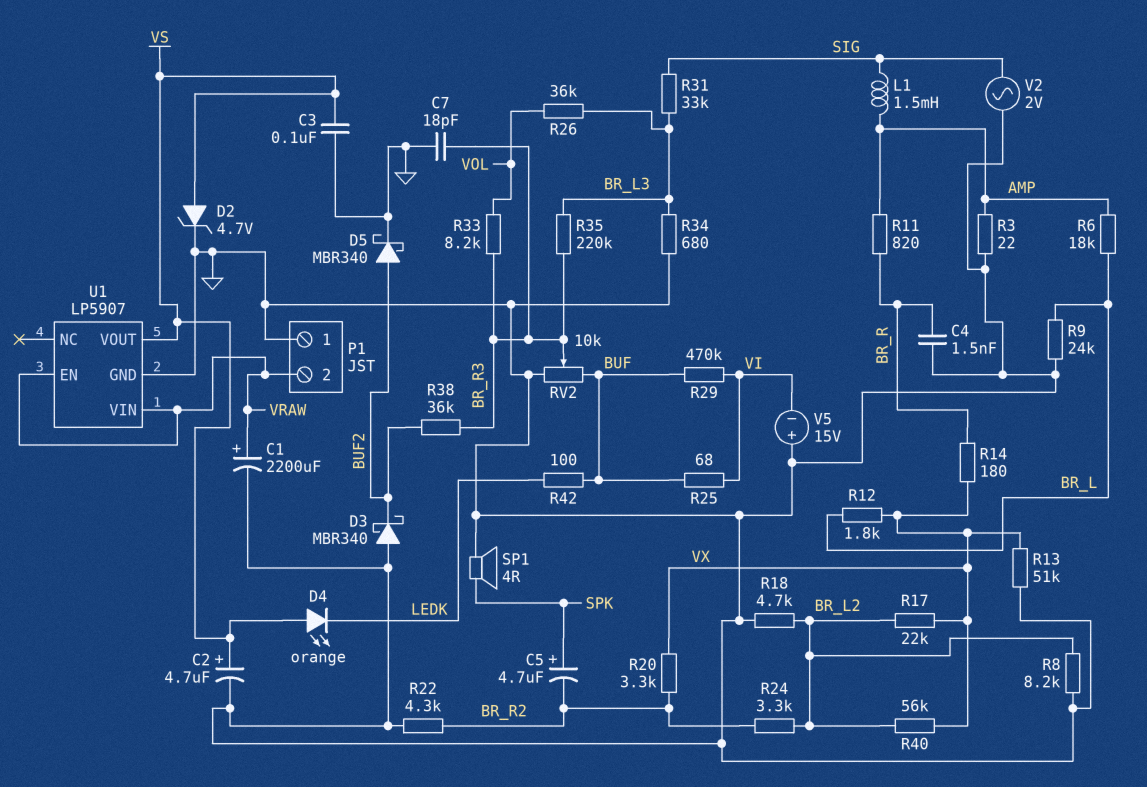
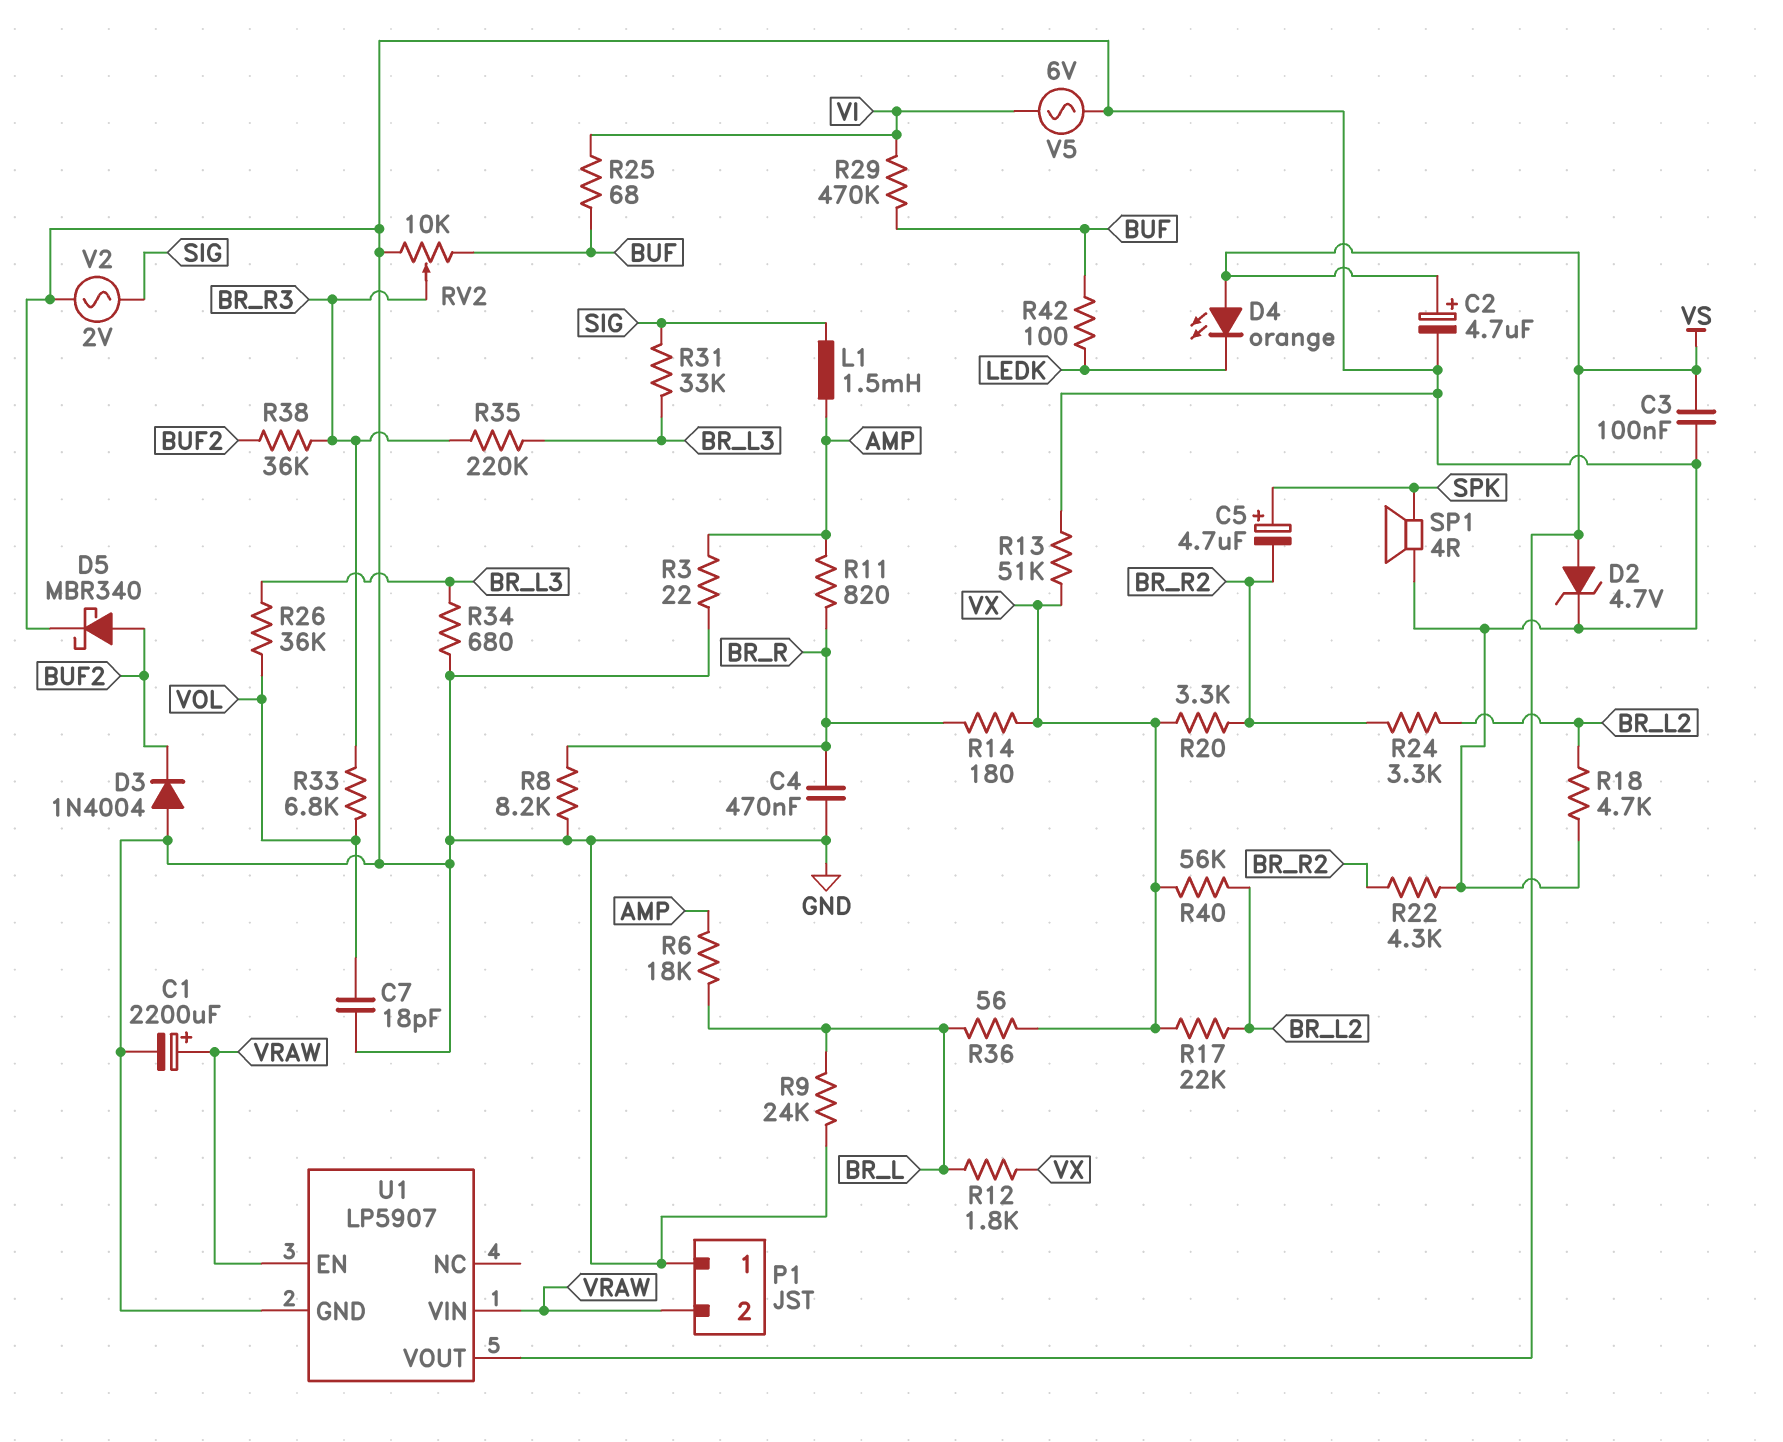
C4: 1.5nF (BR_R, GND) -> 470nF (BR_R, GND)
C7: 18pF (BR_R3, GND) -> 18pF (GND, VOL)
D3: schottky MBR340 (A GND, K BUF2) -> diode 1N4004 (A GND, K BUF2)
R8: 8.2k (BR_L2, GND) -> 8.2k (BR_R, GND)
R33: 8.2k (BR_R3, VOL) -> 6.8k (BR_R3, VOL)
R36: none -> 56 (BR_L, VX)
V5: 15V (plus GND, minus VI) -> AC 6V (GND, VI)

